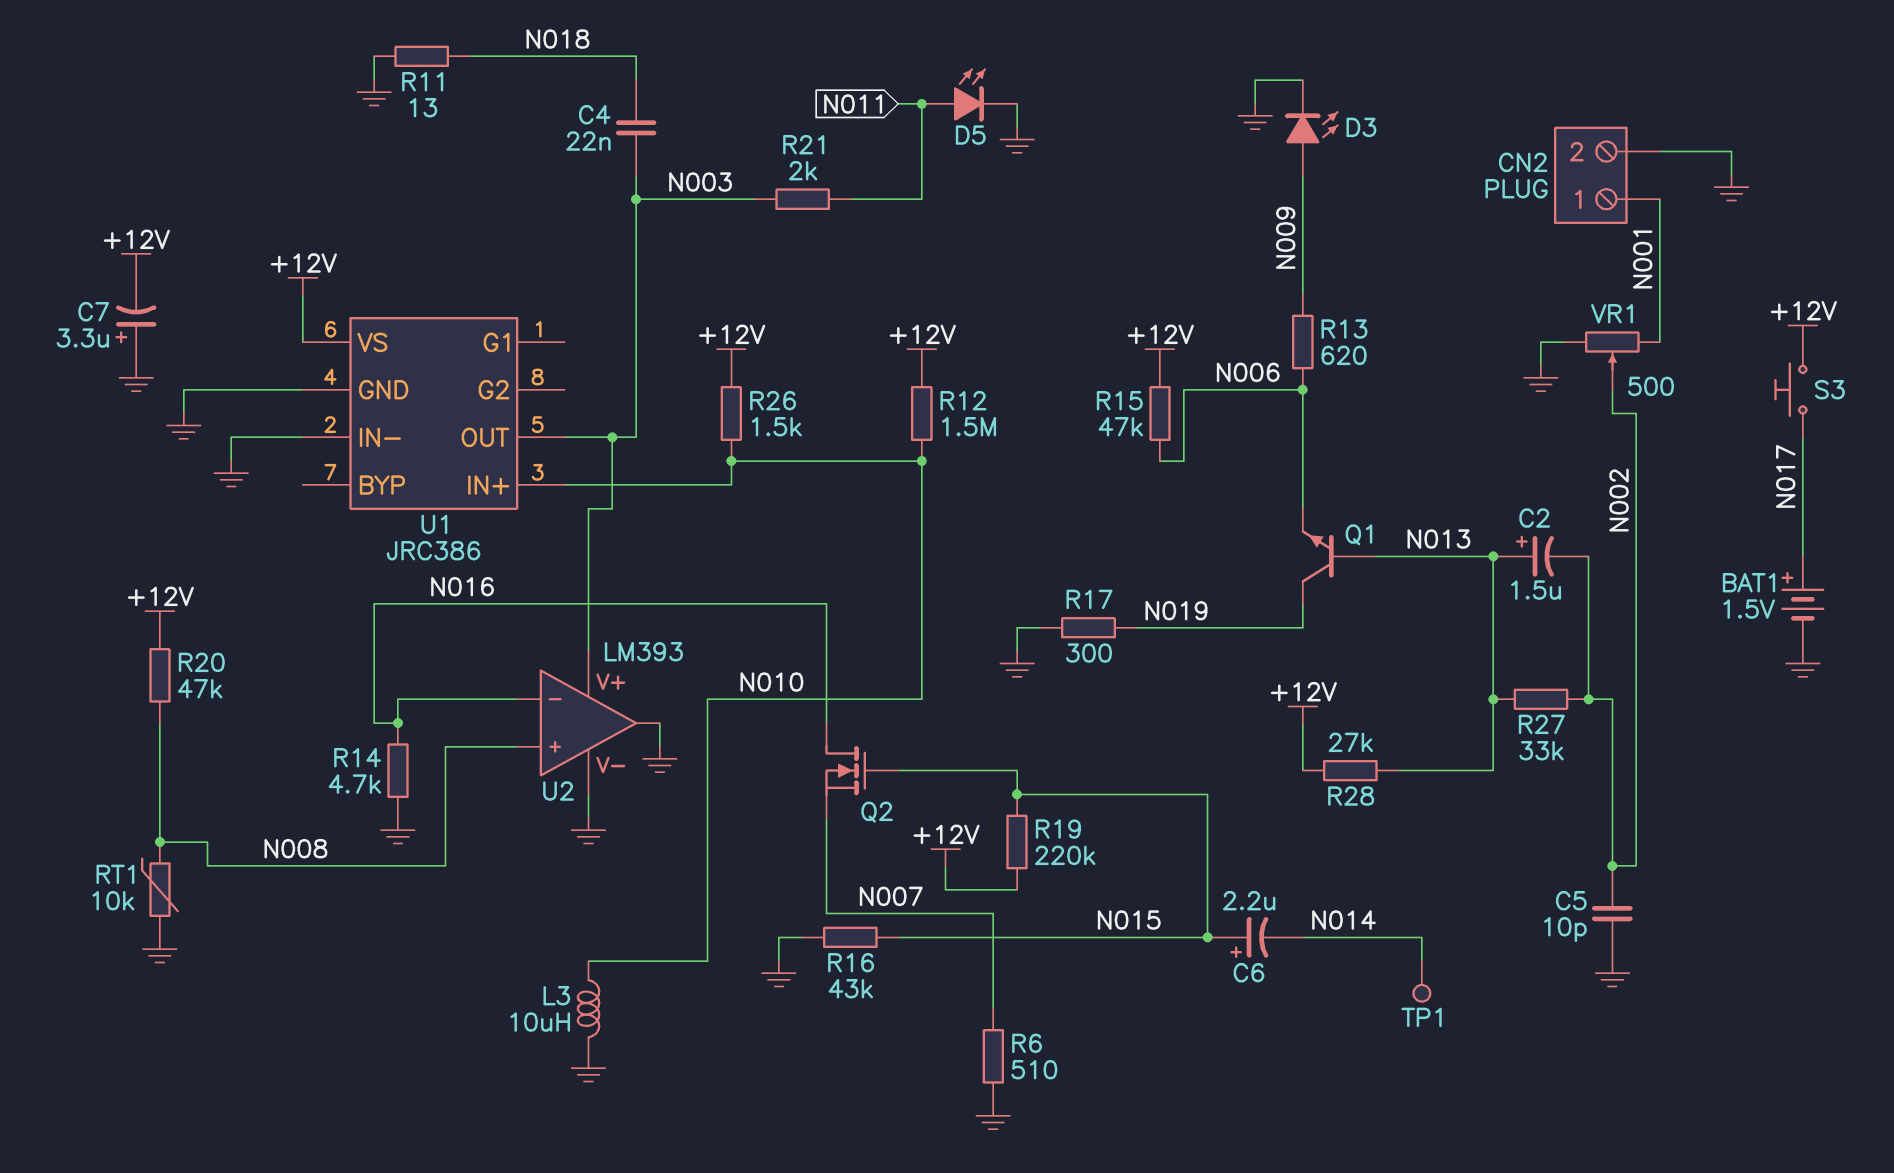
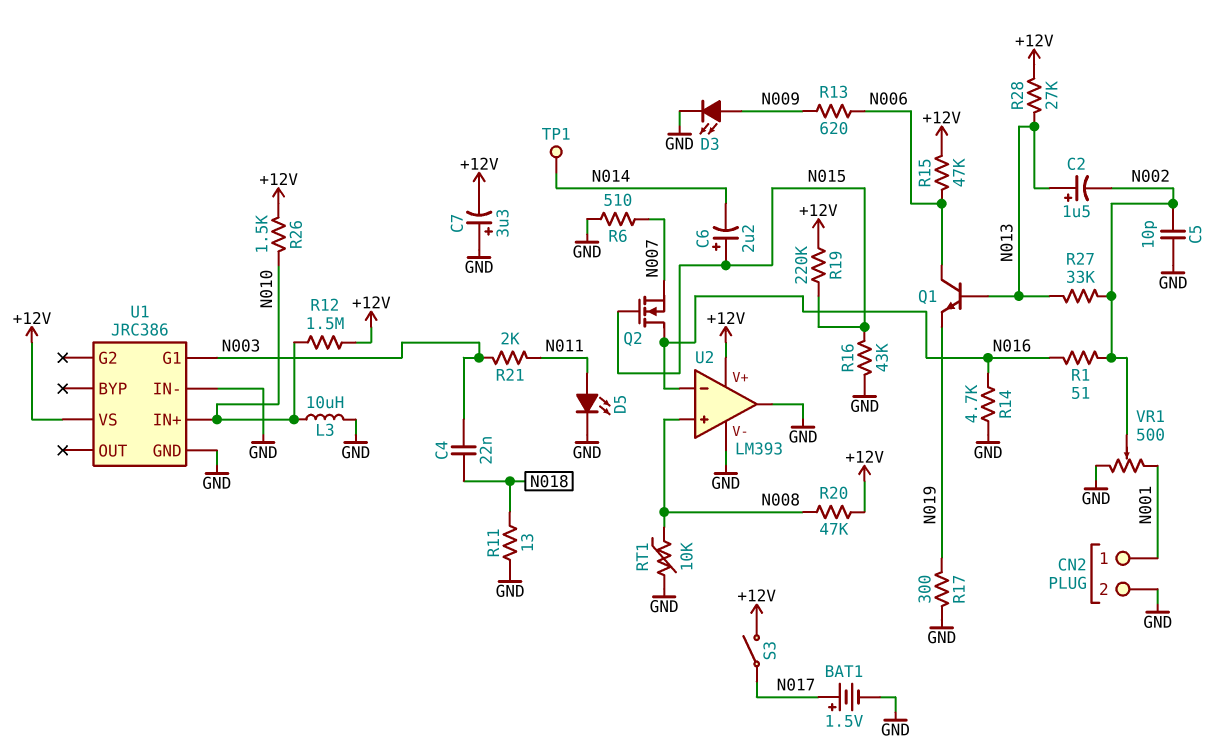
Q1: NPN (B N013, C N019, E N006) -> NPN (B N013, C N006, E N019)
R1: none -> 51 (N002, N016)
S3: button (+12V, N017) -> switch (+12V, N017)
U1 pin G1: none -> N003
U1 pin OUT: N003 -> none
U2 pin V+: N003 -> +12V

